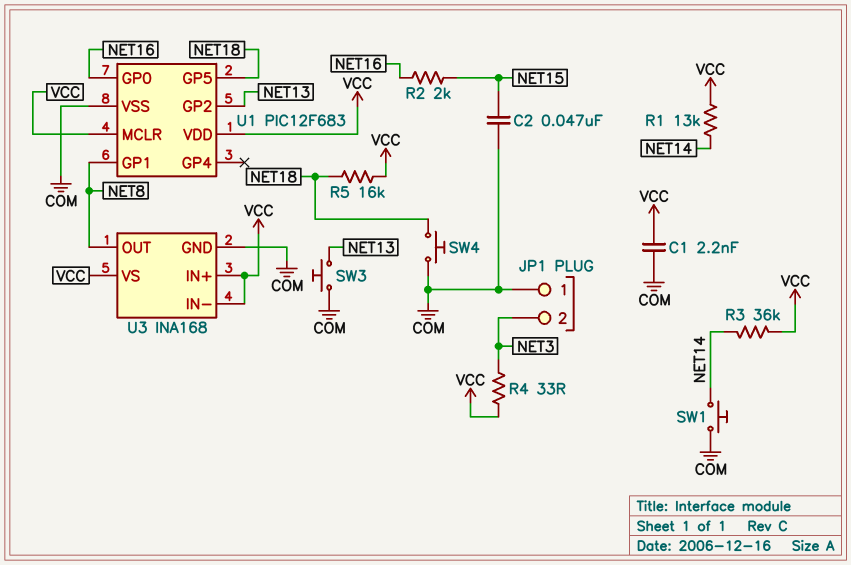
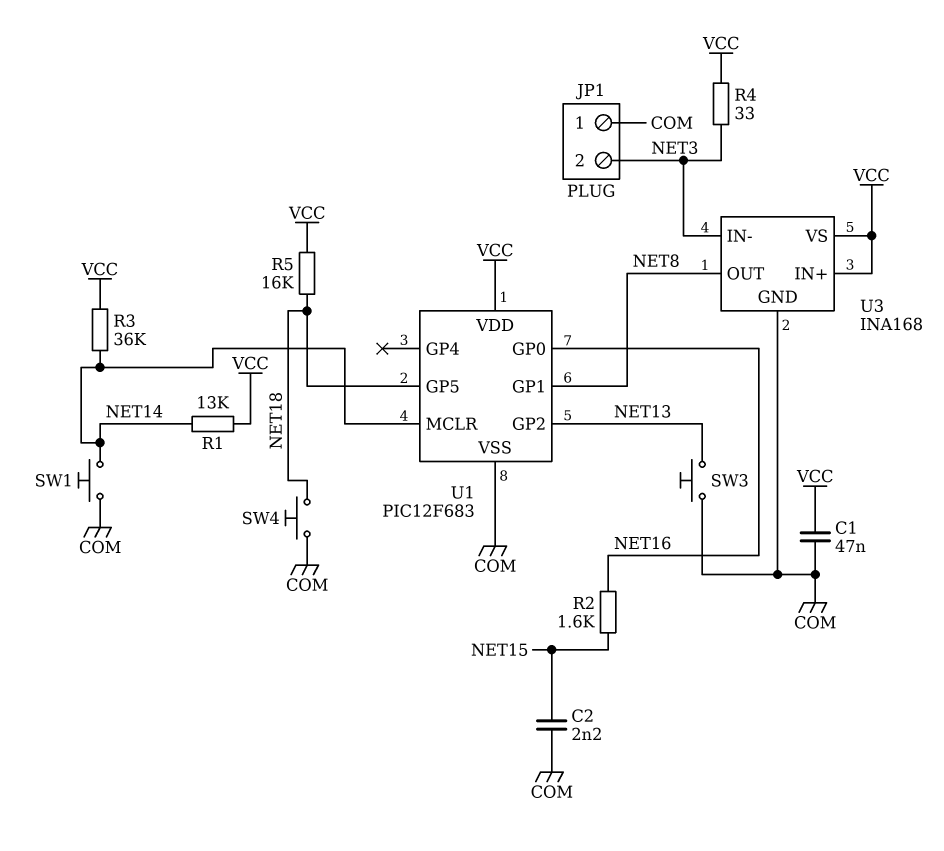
C1: 2.2nF (COM, VCC) -> 47nF (COM, VCC)
C2: 47nF (COM, NET15) -> 2.2nF (COM, NET15)
R2: 2k (NET15, NET16) -> 1.6k (NET15, NET16)
U1 pin MCLR: VCC -> NET14
U3 pin IN-: VCC -> NET3

